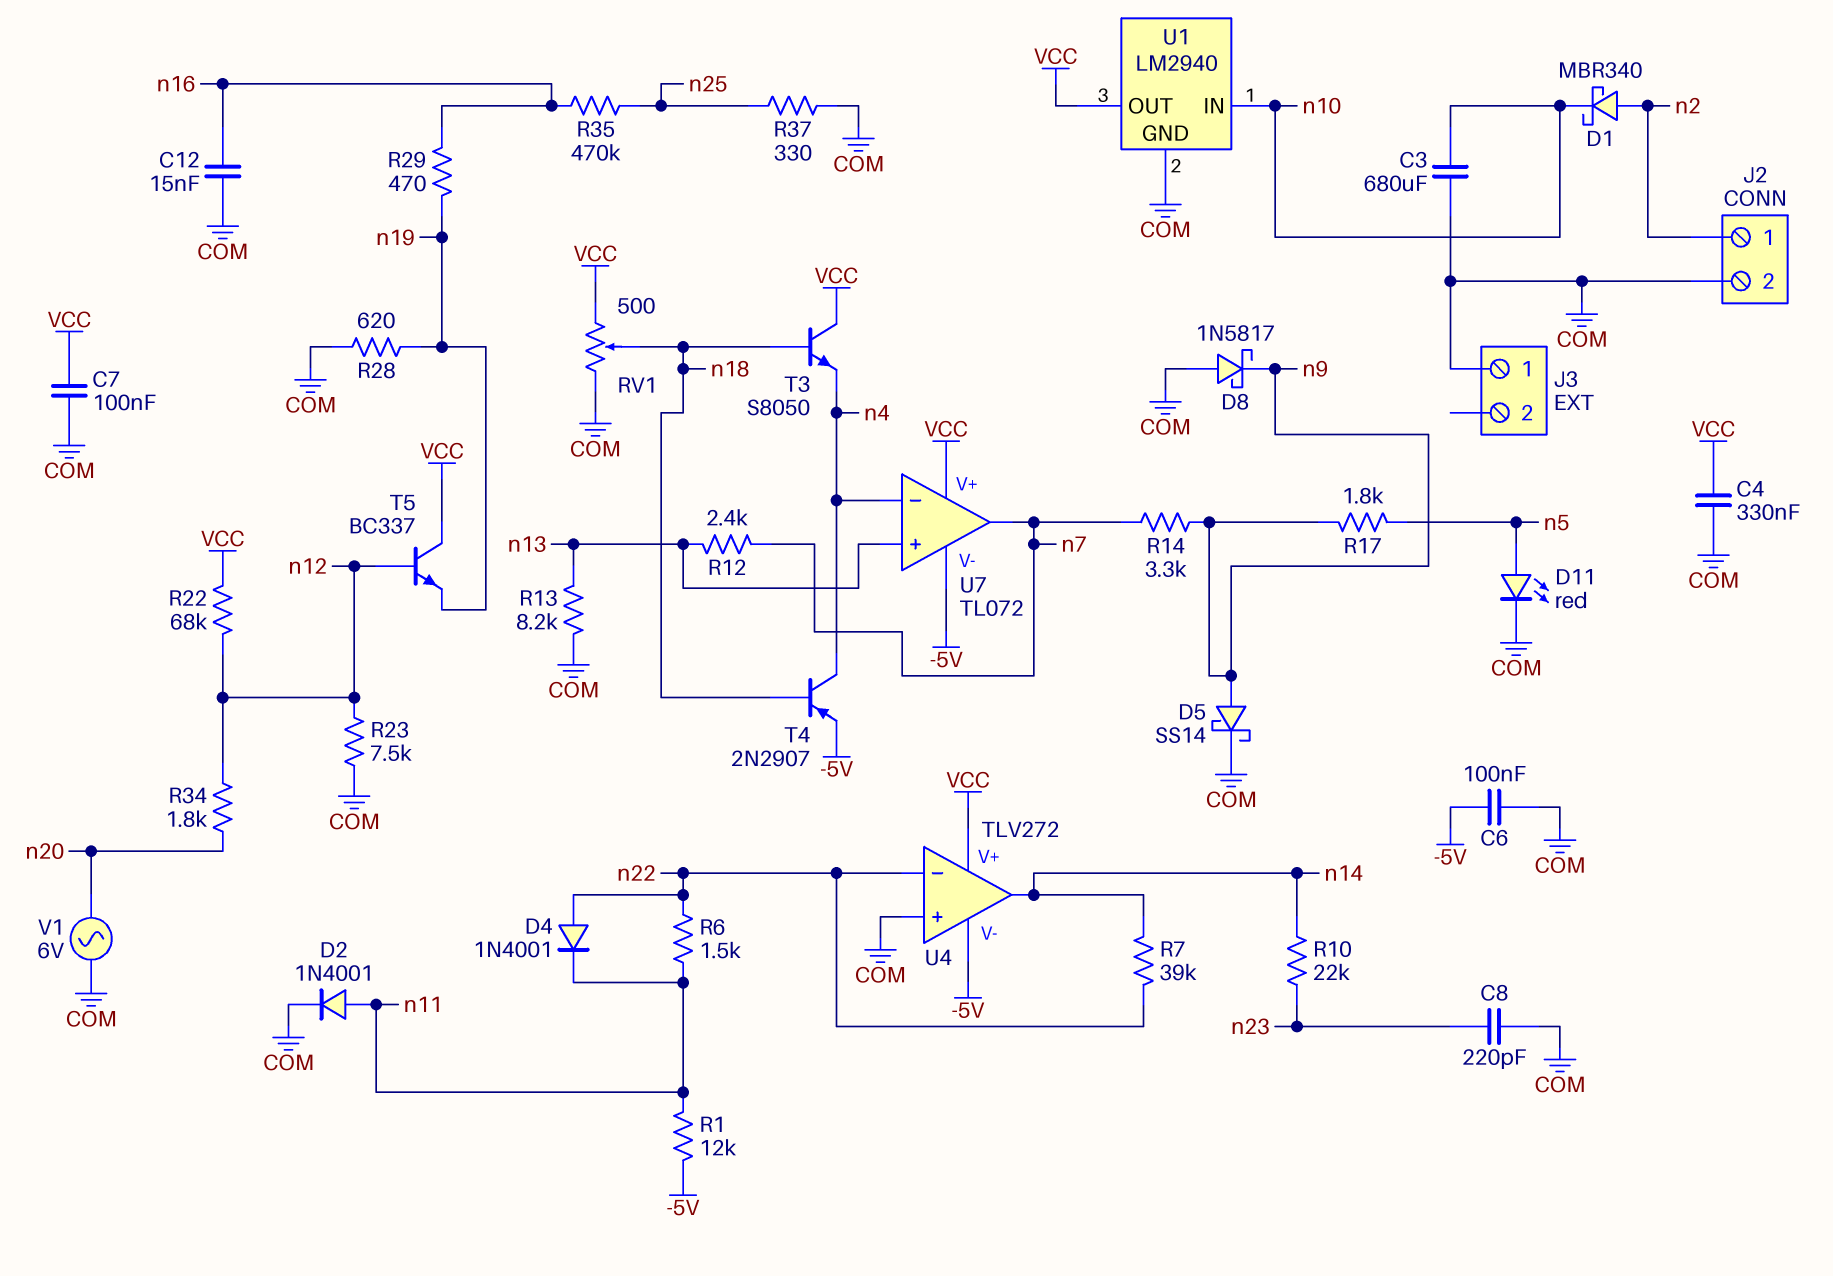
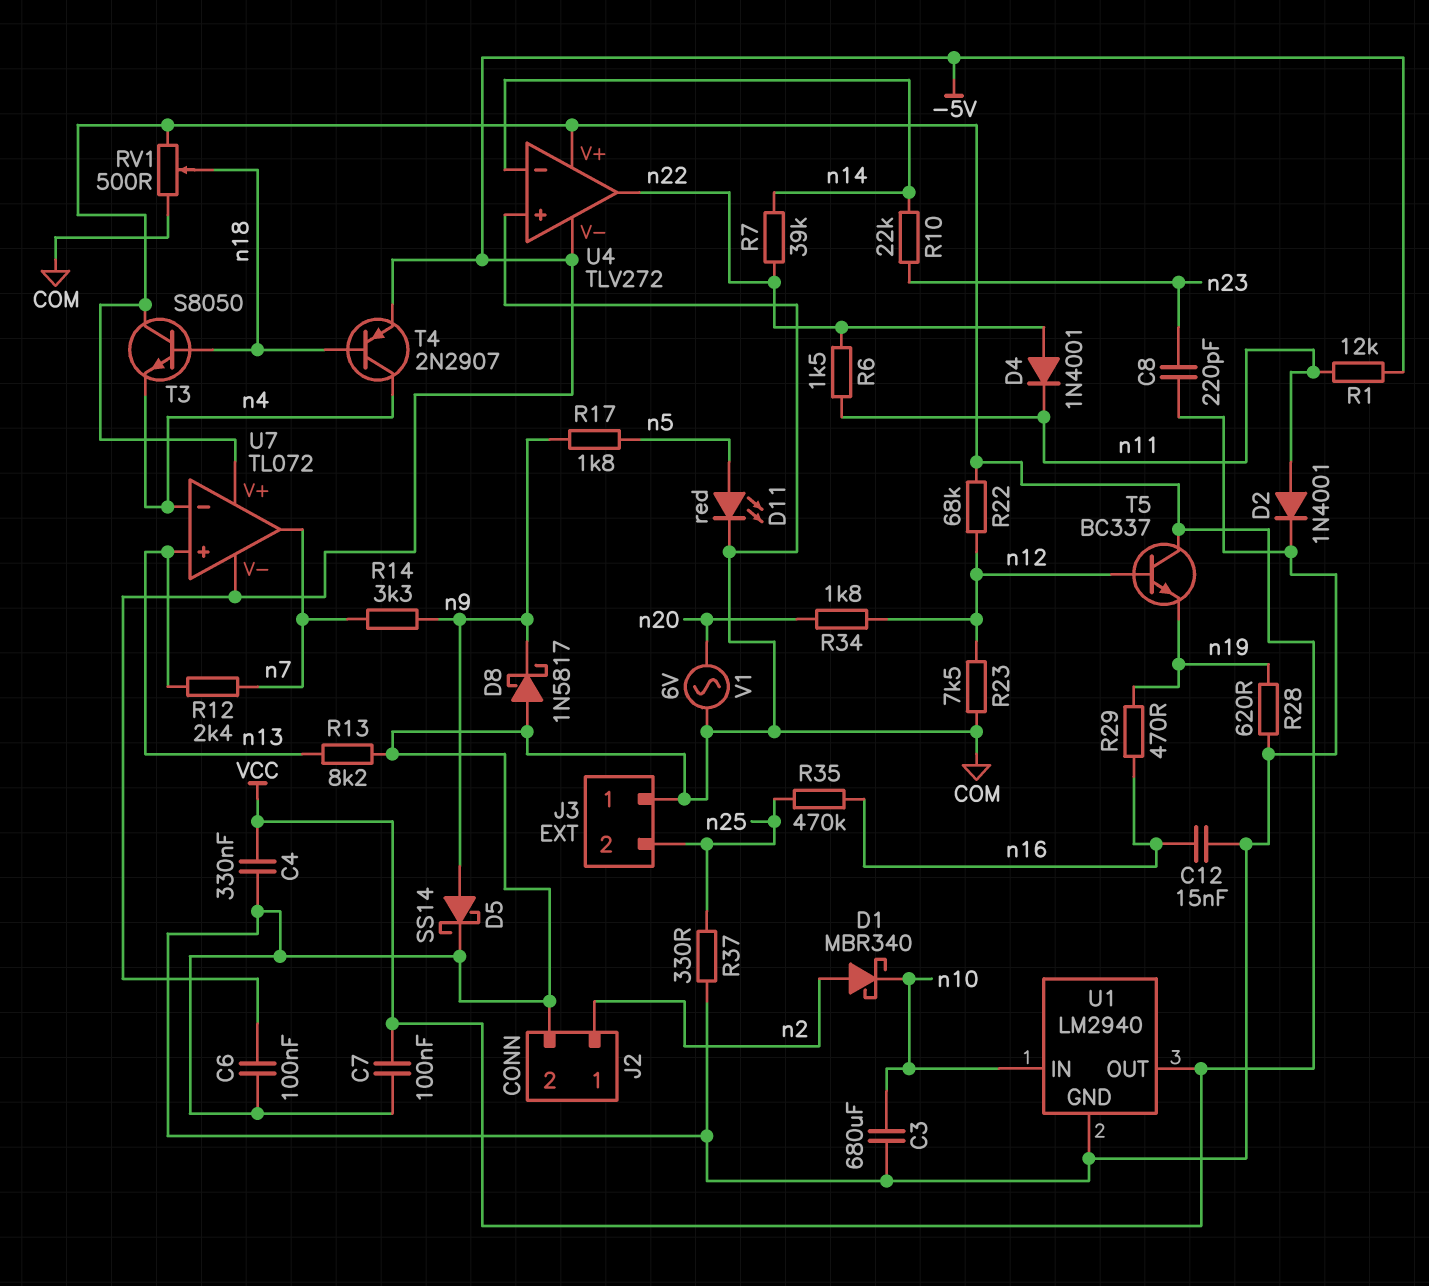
J3 pin 2: none -> n25
U4 pin in-: n22 -> n14
U4 pin out: n14 -> n22

